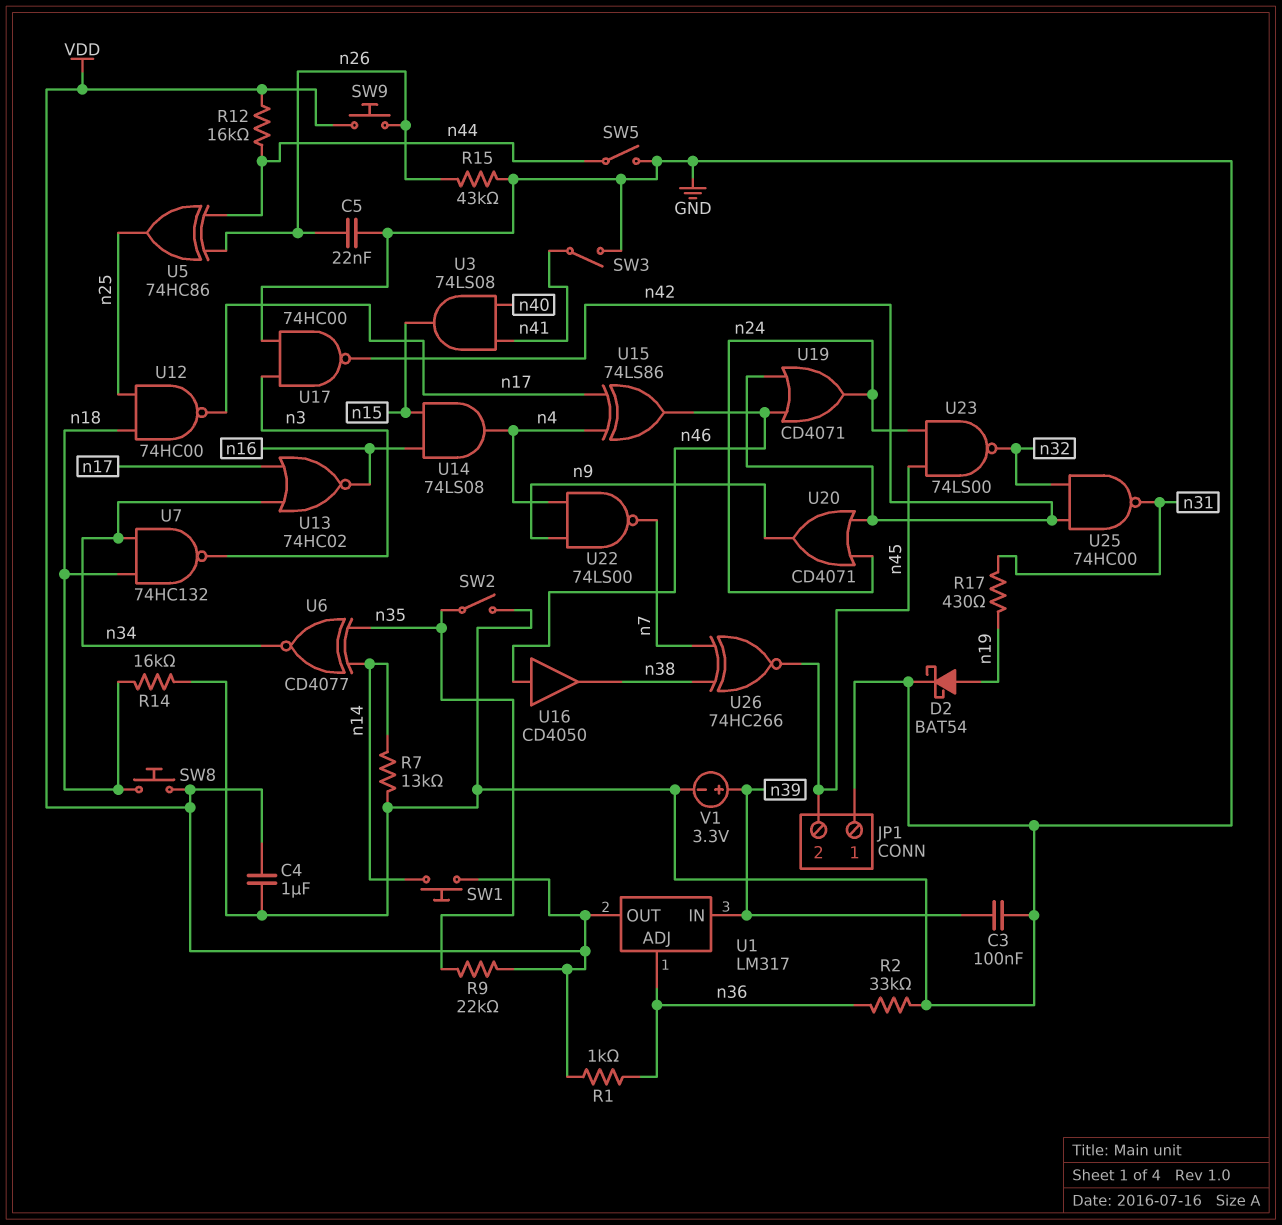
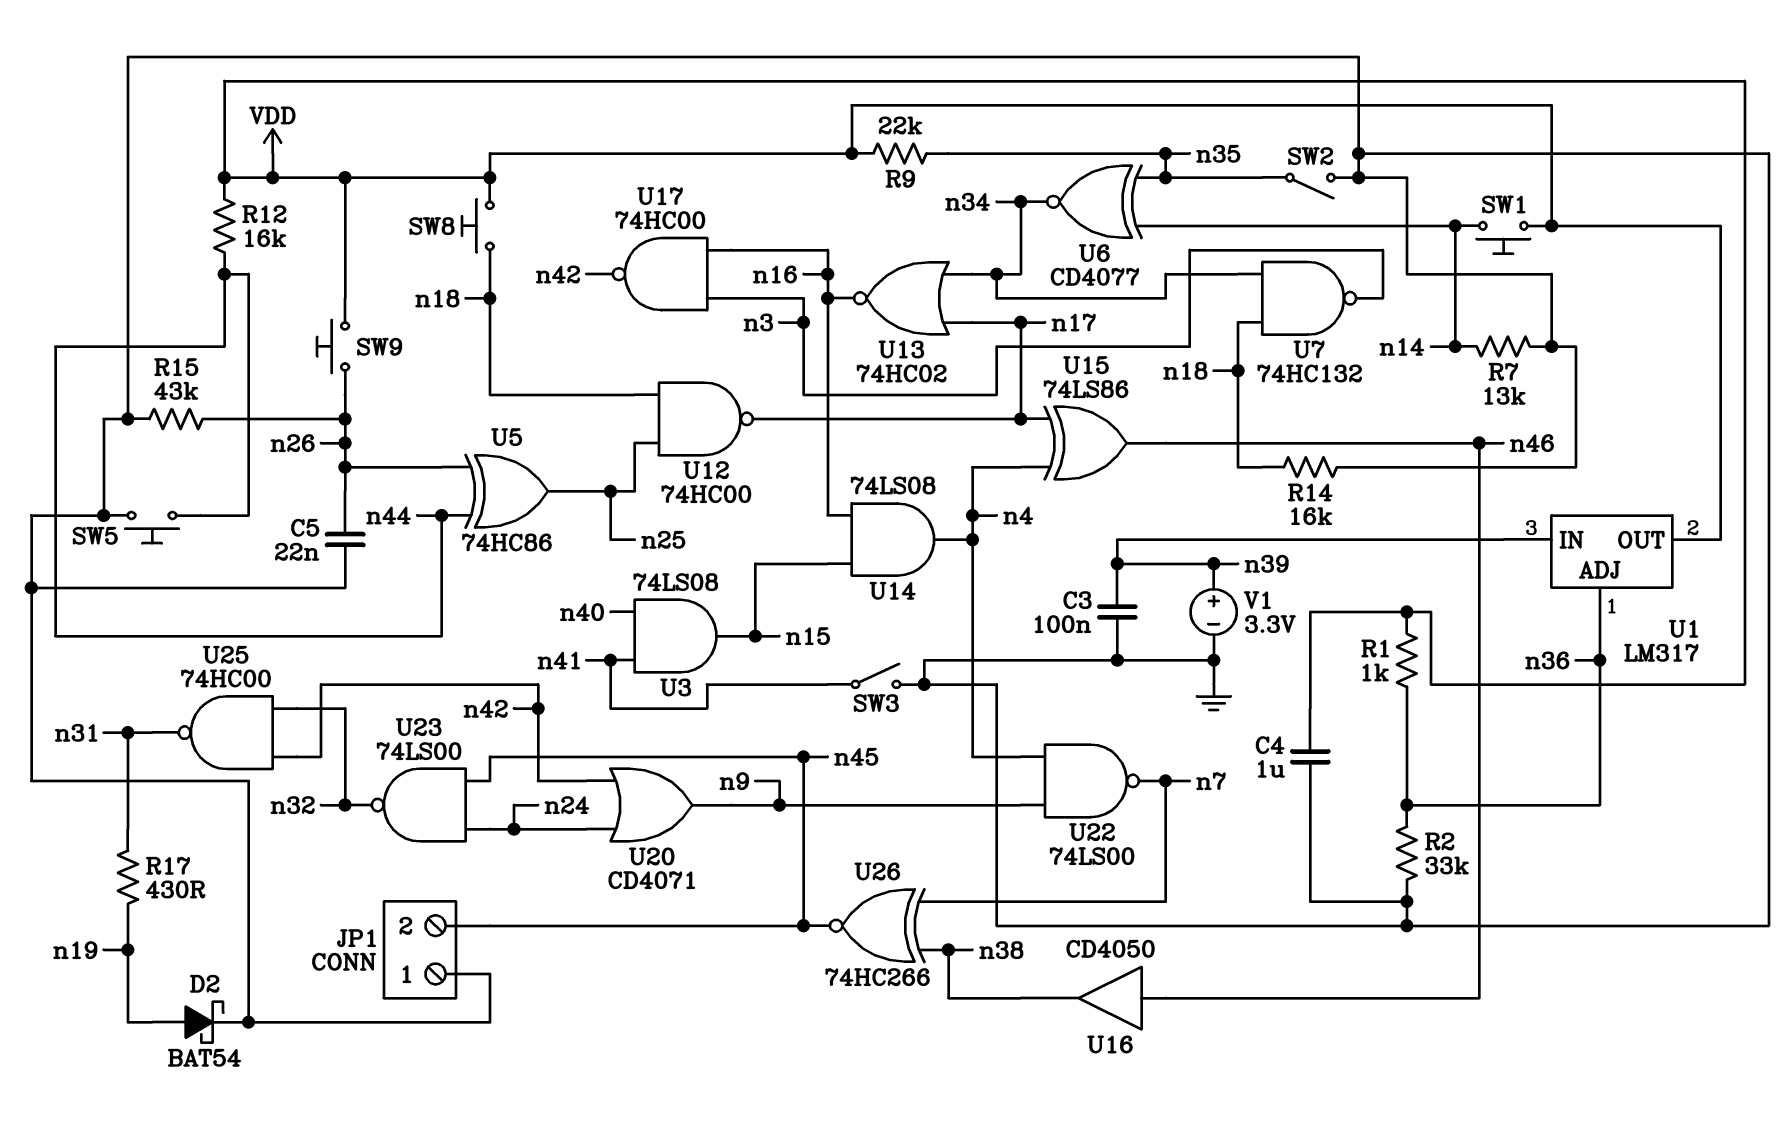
SW5: switch (GND, n44) -> button (GND, n44)
U17: NAND 74HC00 (in GND, in n3, out n42) -> NAND 74HC00 (in n3, in n16, out n42)
U19: OR CD4071 (in n42, in n46, out n24) -> none

